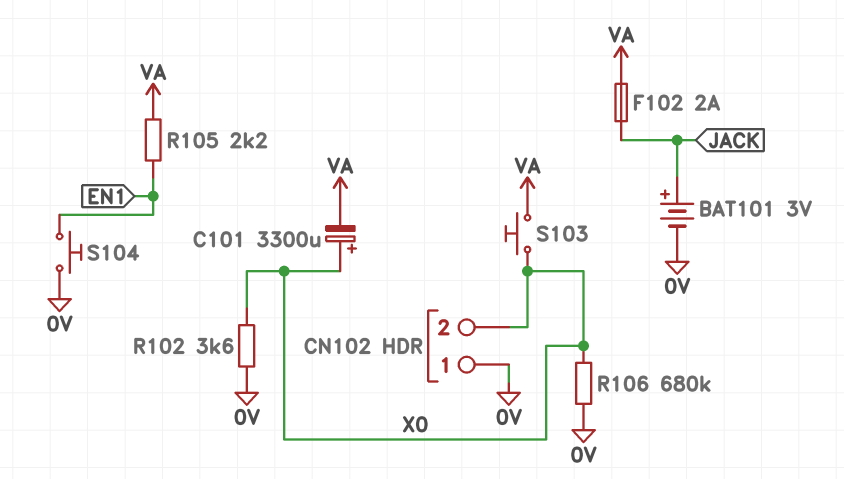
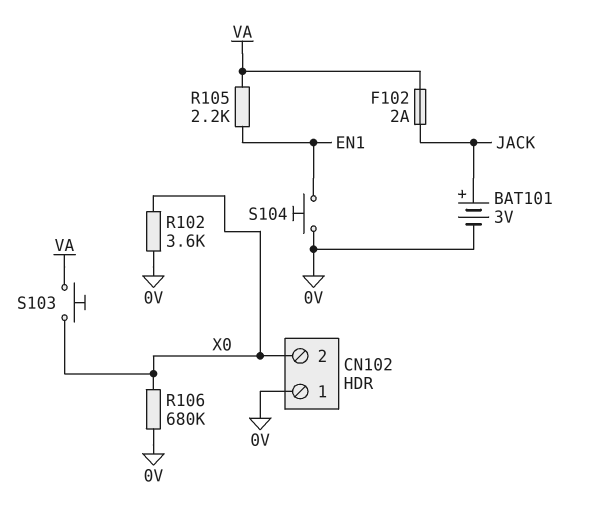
C101: 3300uF (plus X0, minus VA) -> none

